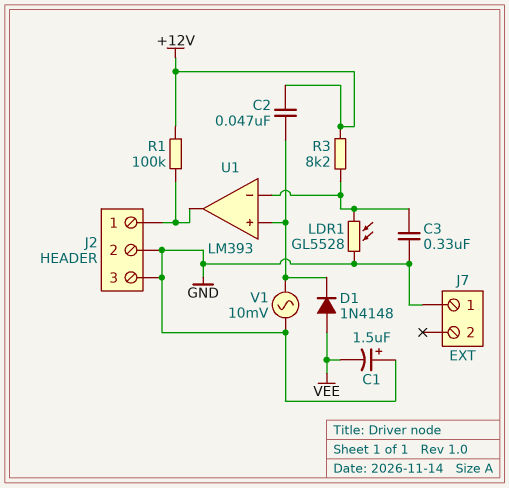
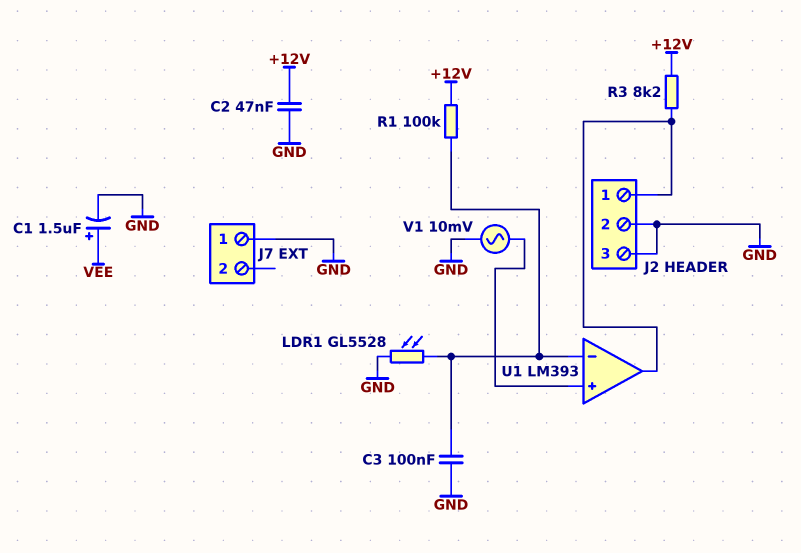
C1: 1.5uF (plus GND, minus VEE) -> 1.5uF (plus VEE, minus GND)
C2: 47nF (+12V, U1/in+) -> 47nF (+12V, GND)
C3: 330nF (GND, U1/in-) -> 100nF (GND, U1/in-)
D1: diode 1N4148 (A VEE, K U1/in+) -> none
R1: 100k (+12V, J2/1) -> 100k (+12V, U1/in-)
R3: 8.2k (+12V, U1/in-) -> 8.2k (+12V, J2/1)

